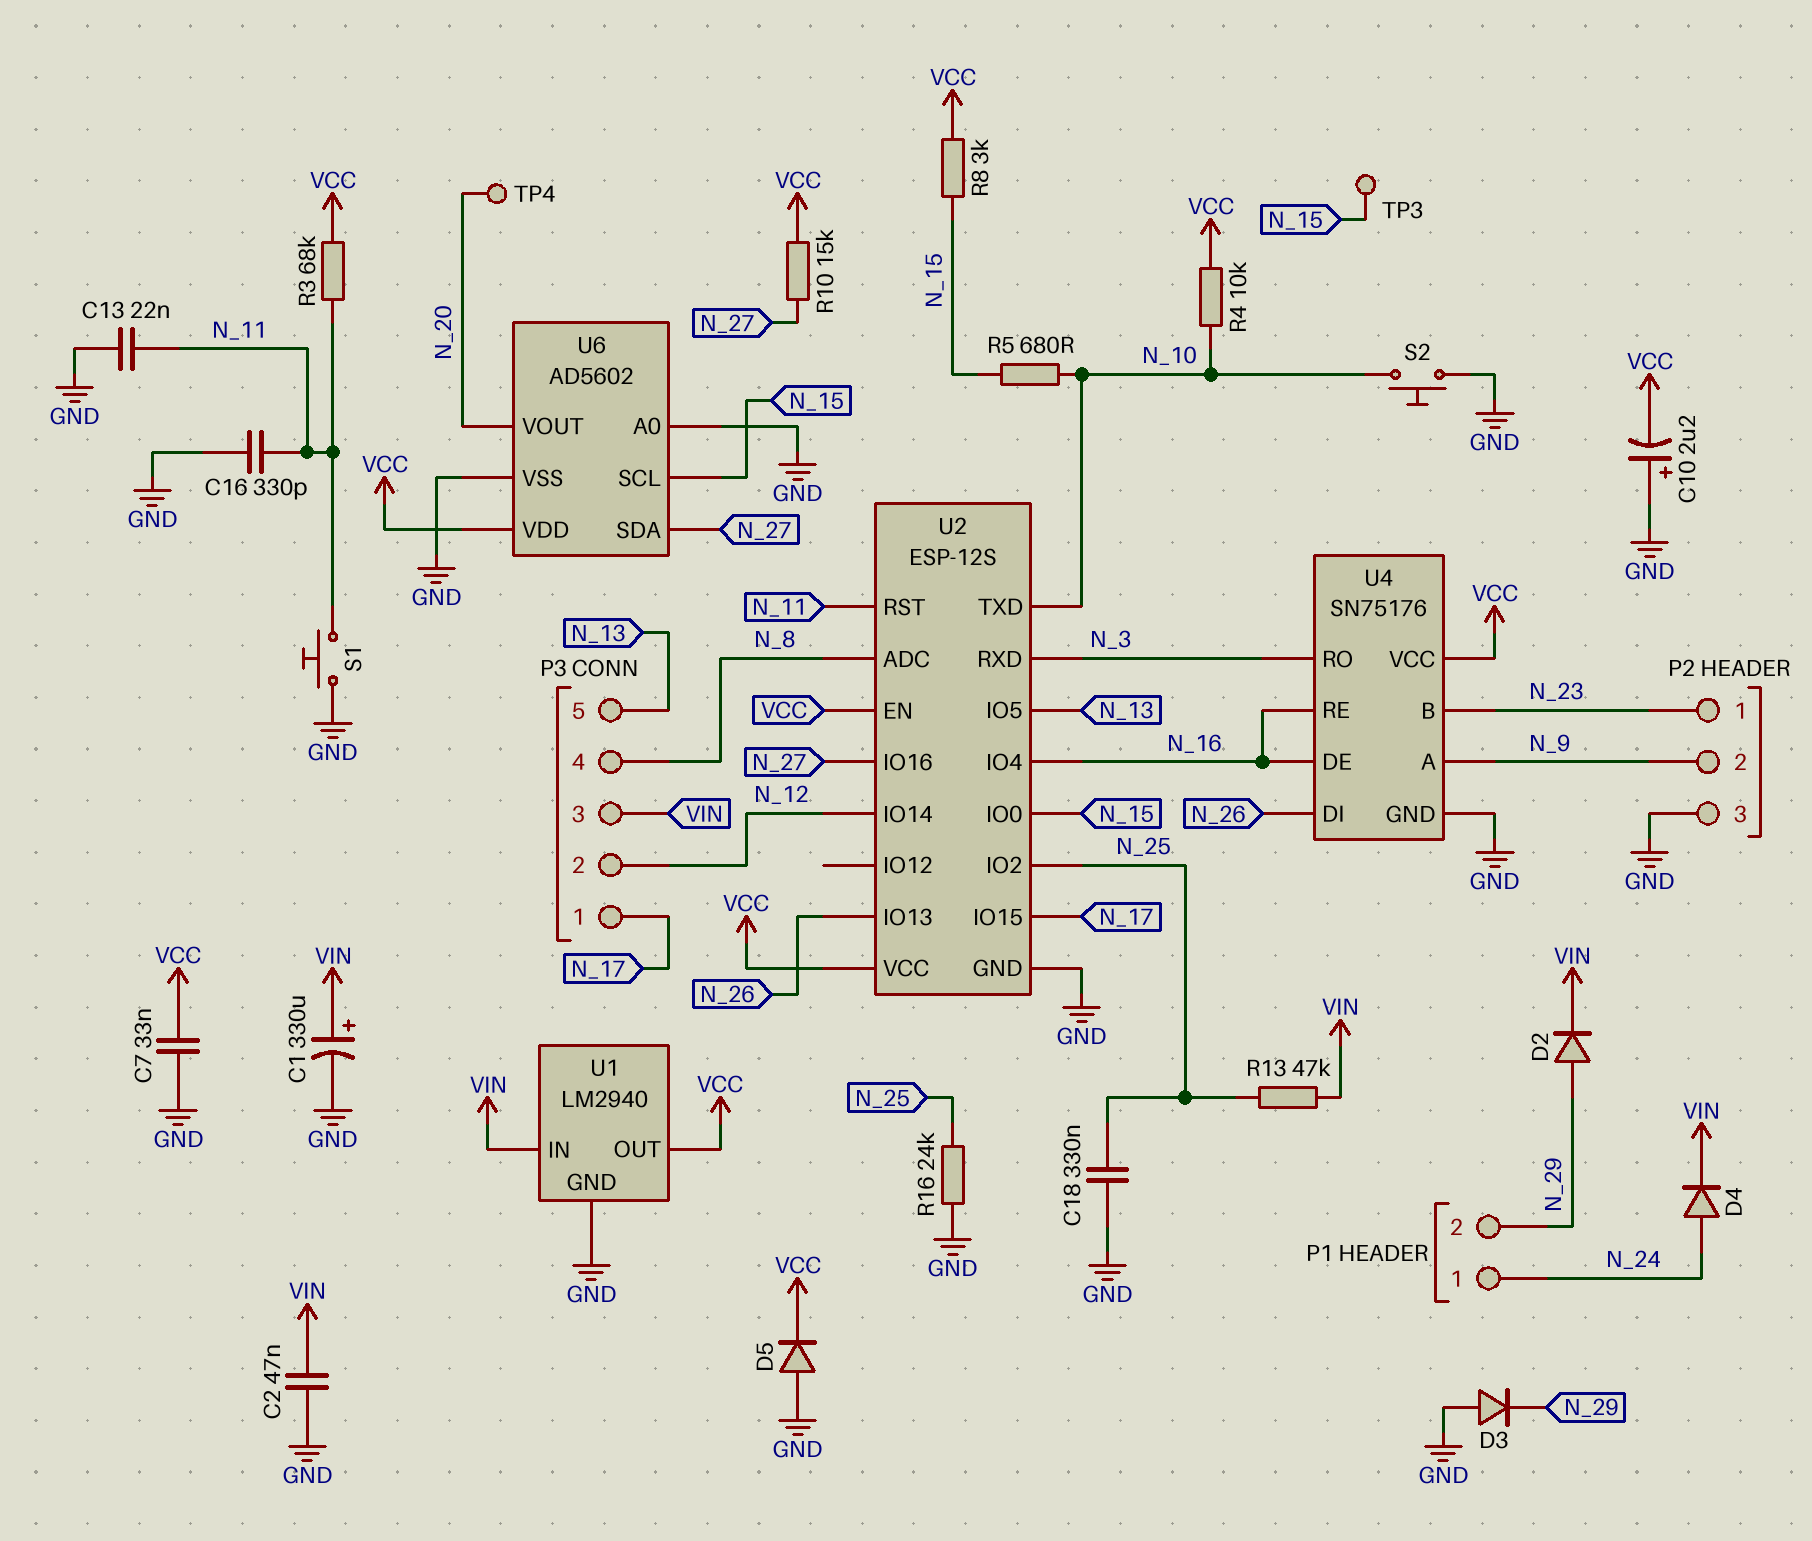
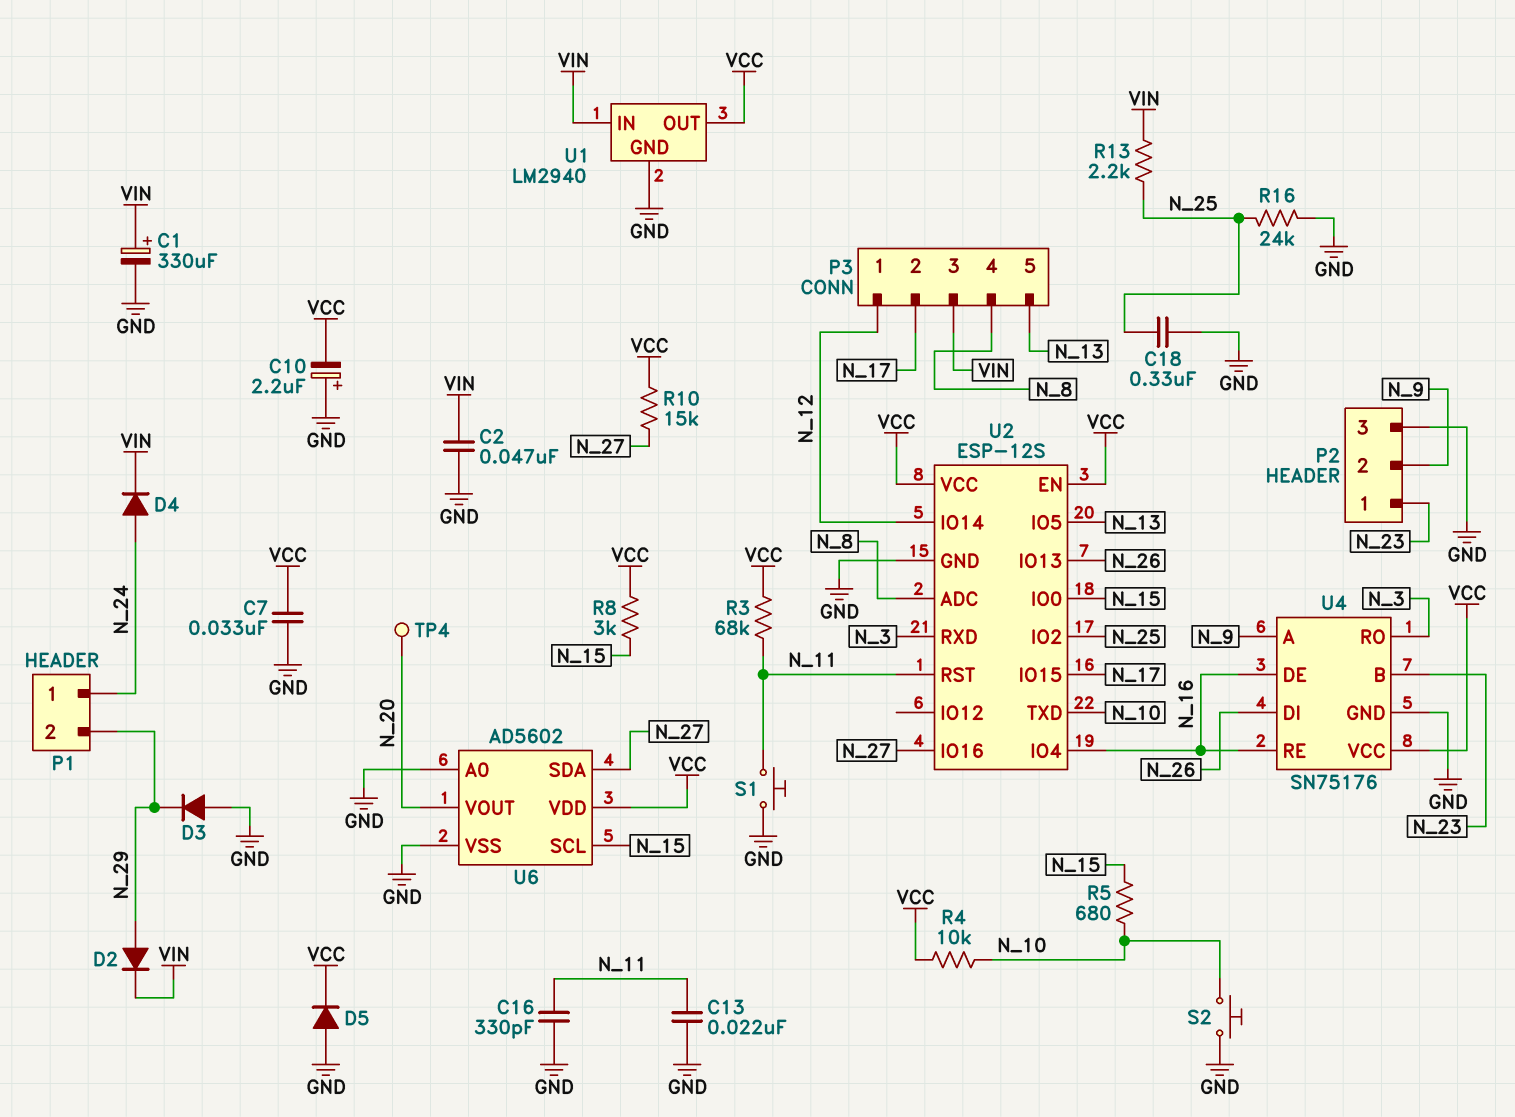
P3 pin 1: N_17 -> N_12
P3 pin 2: N_12 -> N_17
R13: 47k (N_25, VIN) -> 2.2k (N_25, VIN)
TP3: test point (N_15) -> none

